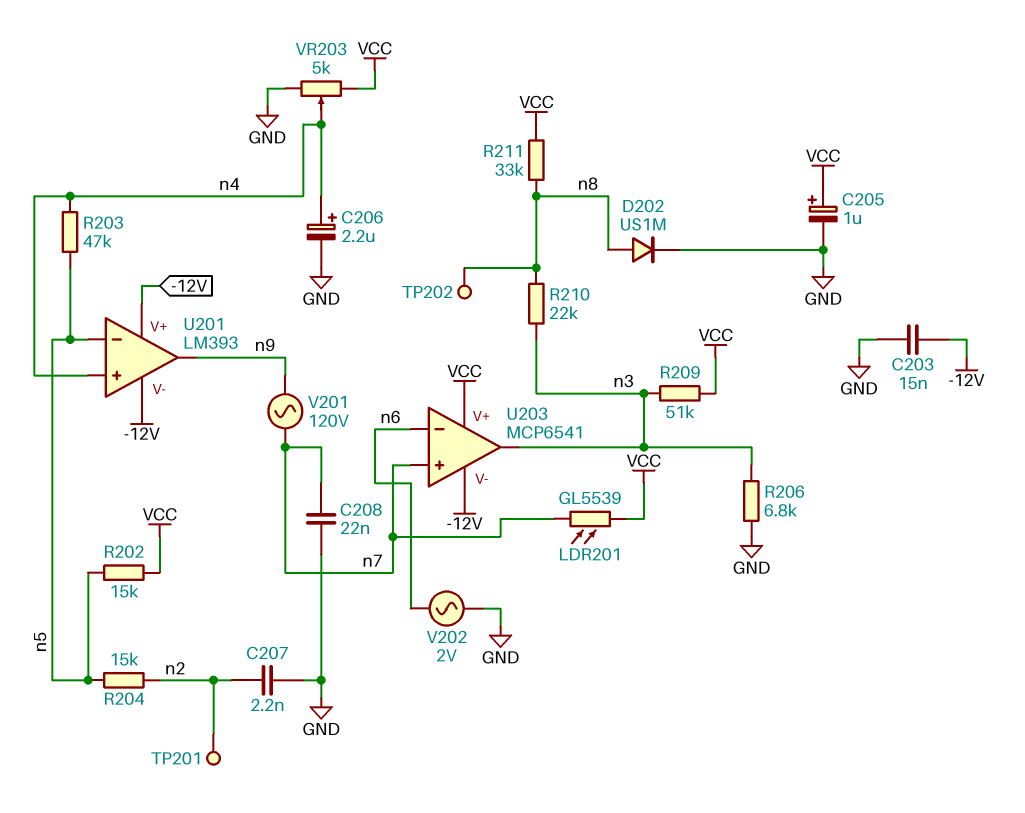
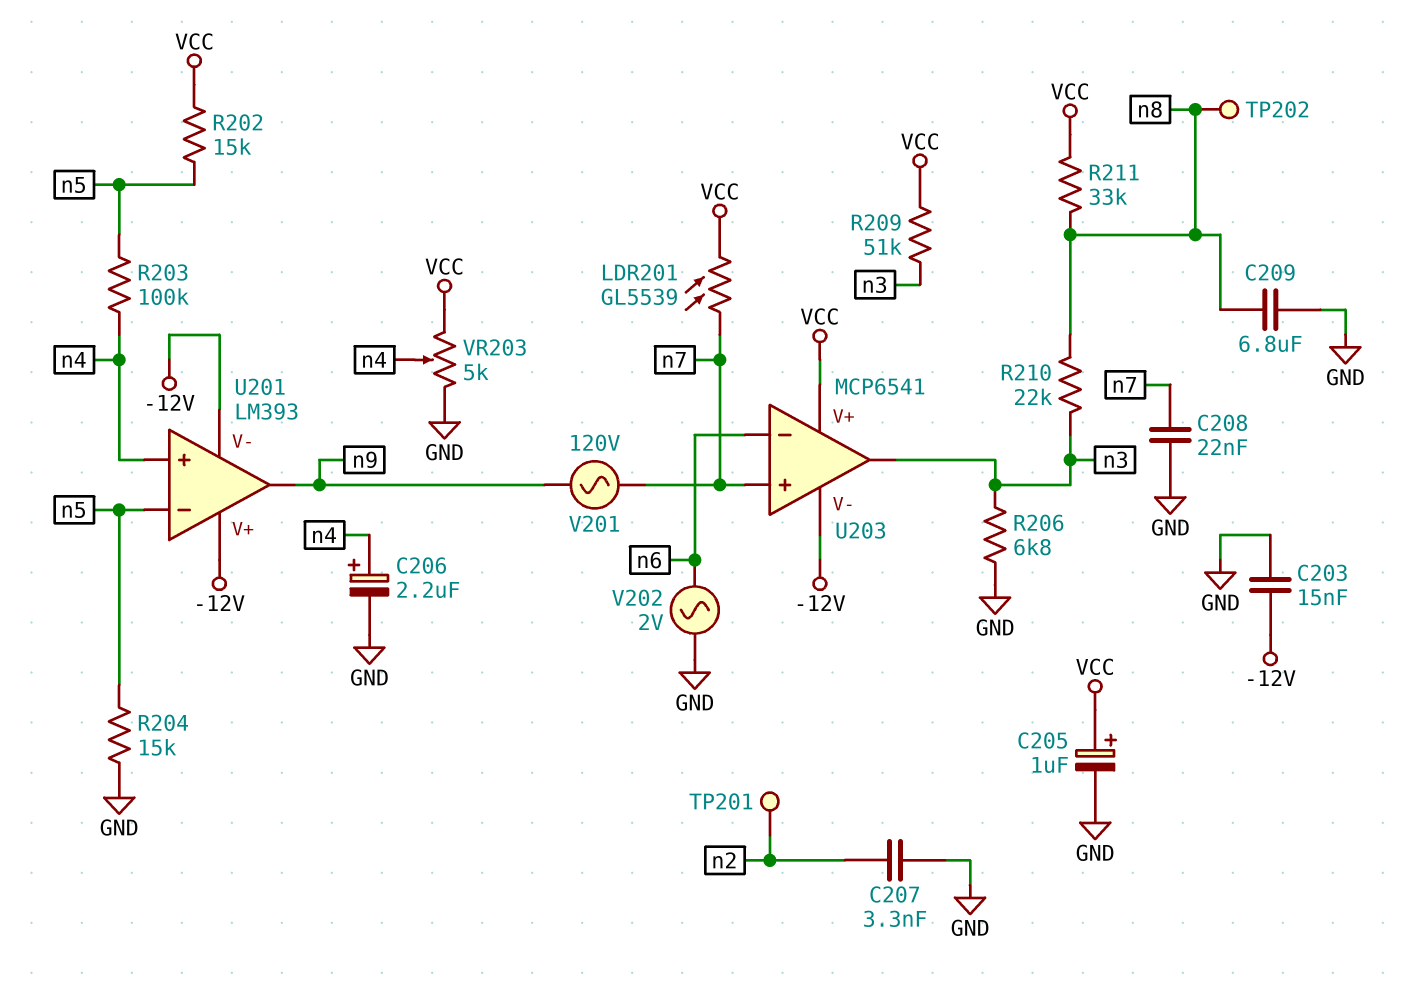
C207: 2.2nF (GND, n2) -> 3.3nF (GND, n2)
C209: none -> 6.8uF (GND, n8)
D202: diode US1M (A n8, K GND) -> none
R203: 47k (n4, n5) -> 100k (n4, n5)
R204: 15k (n2, n5) -> 15k (GND, n5)

